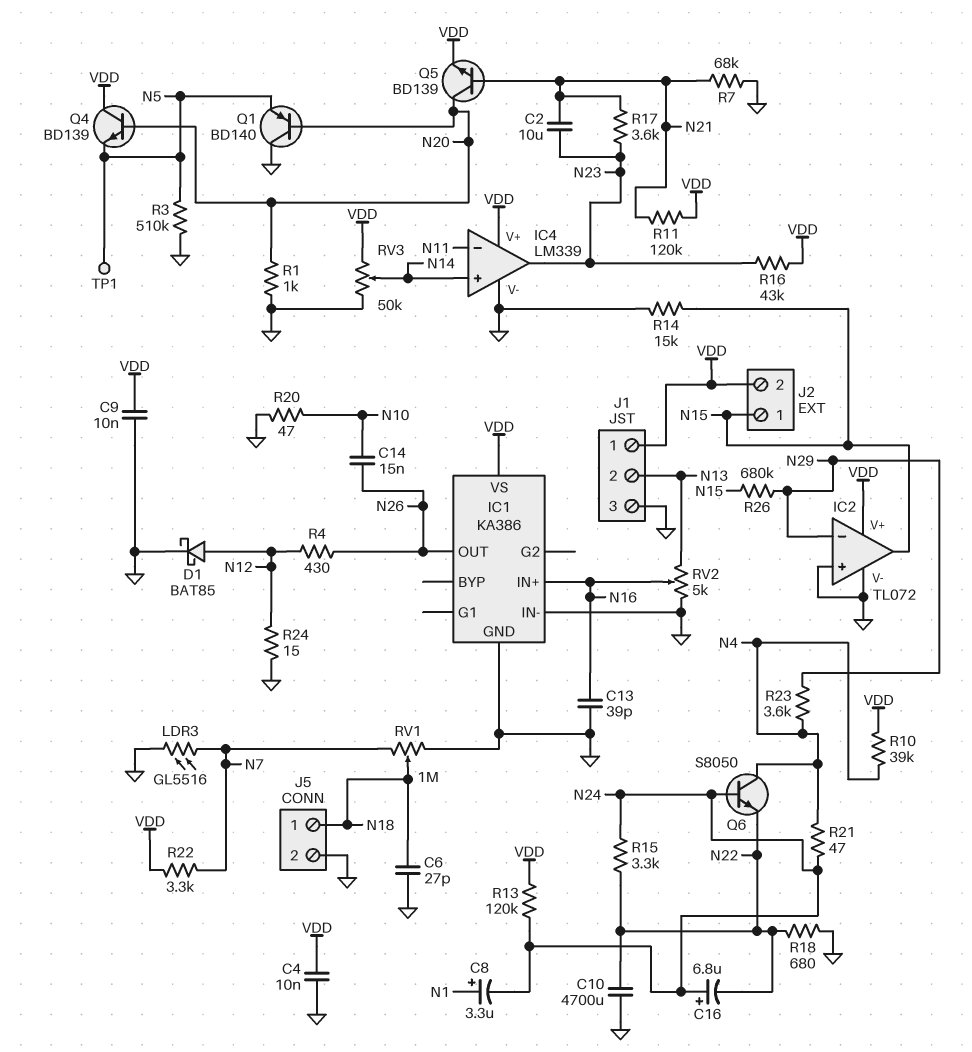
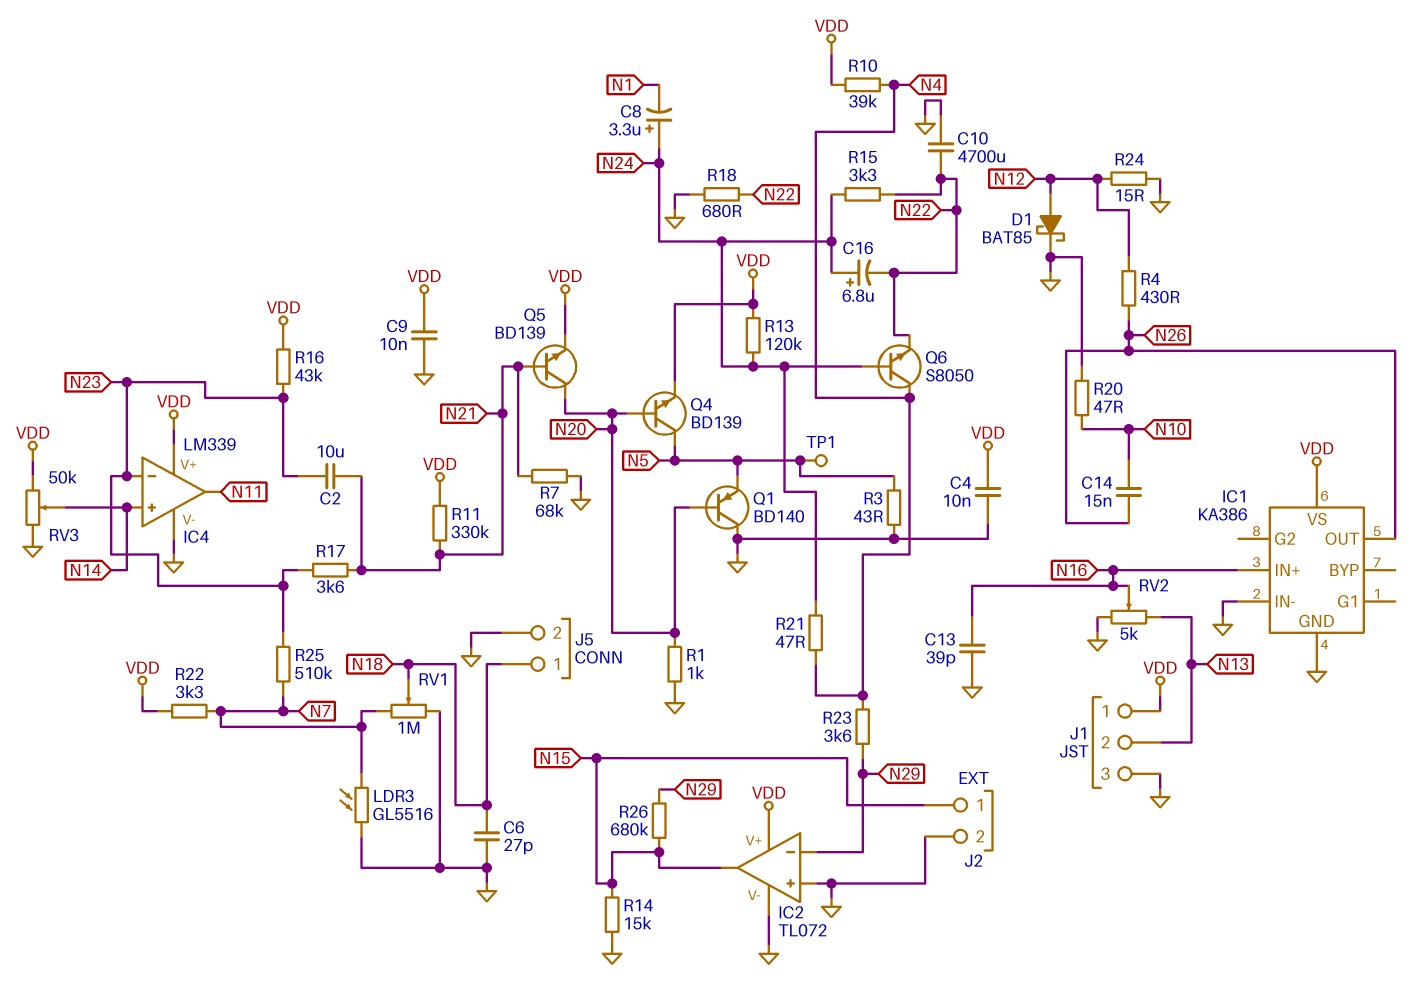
C8: 3.3uF (plus N1, minus N24) -> 3.3uF (plus N24, minus N1)
IC4 pin in-: N11 -> N23
IC4 pin out: N23 -> N11
J2 pin 2: VDD -> GND
Q4: NPN BD139 (B N20, C VDD, E N5) -> NPN BD139 (B N20, C N5, E VDD)
R3: 510k (GND, N5) -> 43 (GND, N5)
R11: 120k (N21, VDD) -> 330k (N21, VDD)
R25: none -> 510k (N7, N23)

